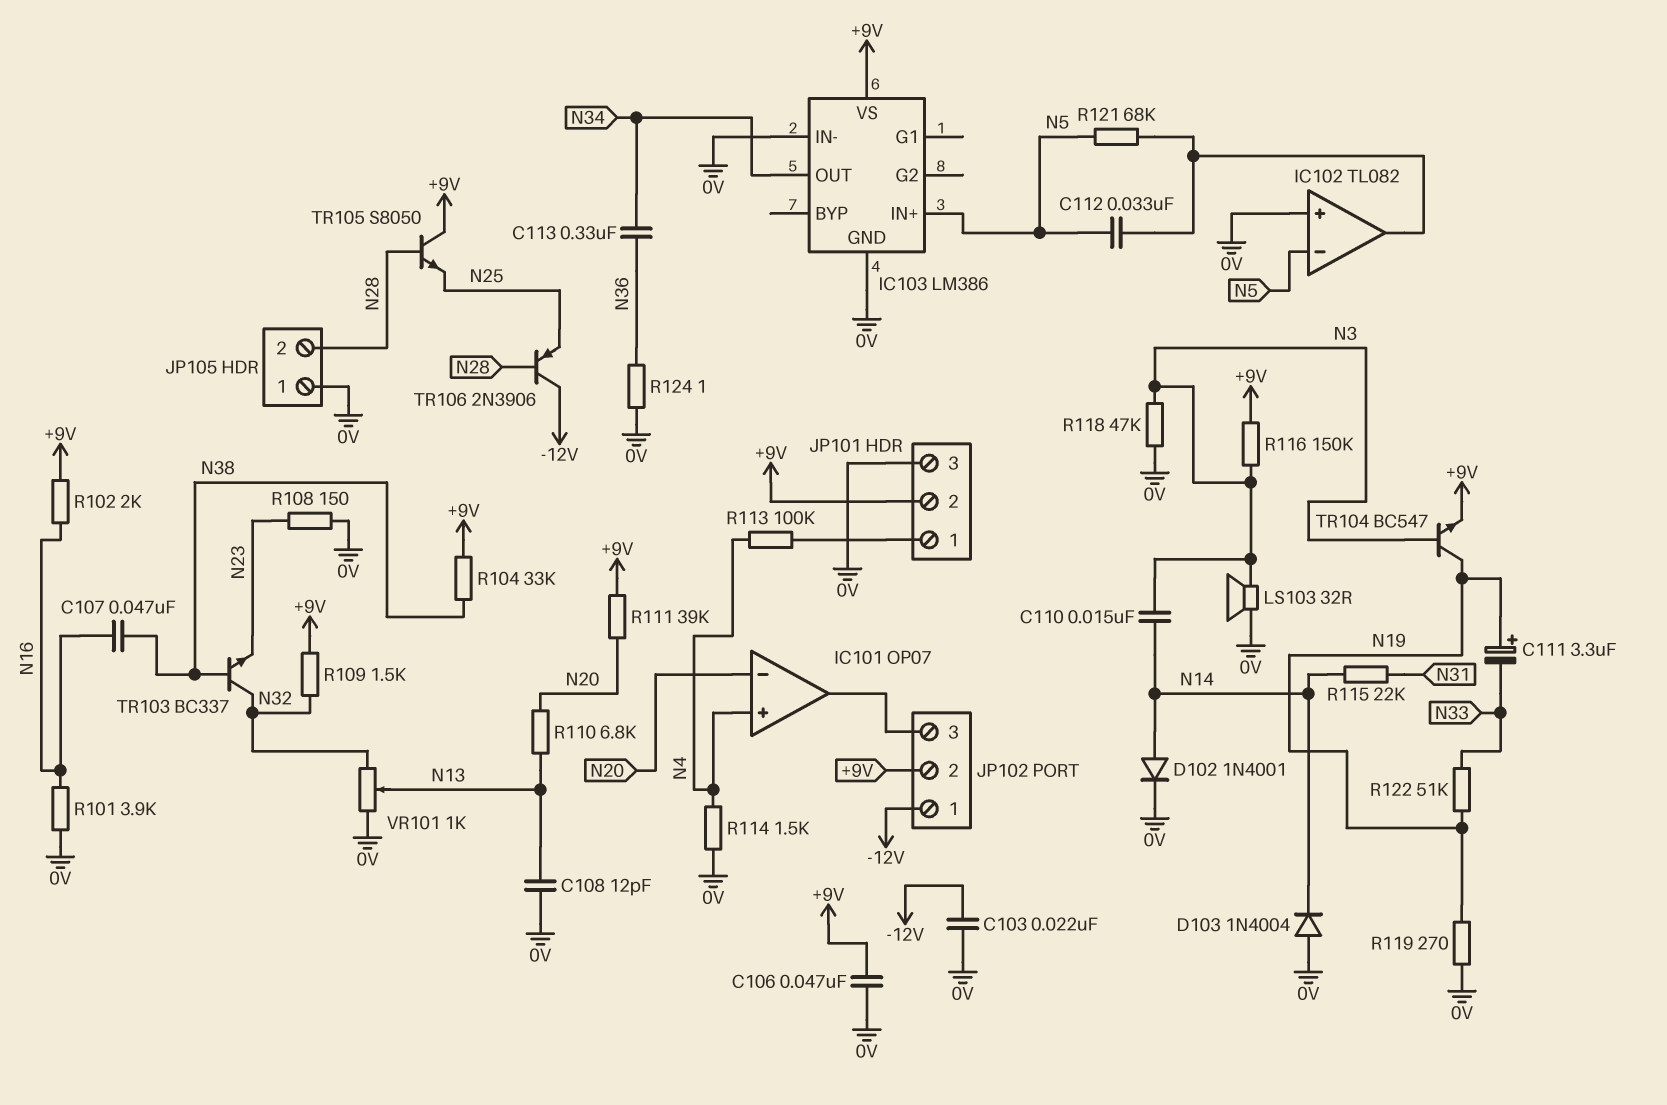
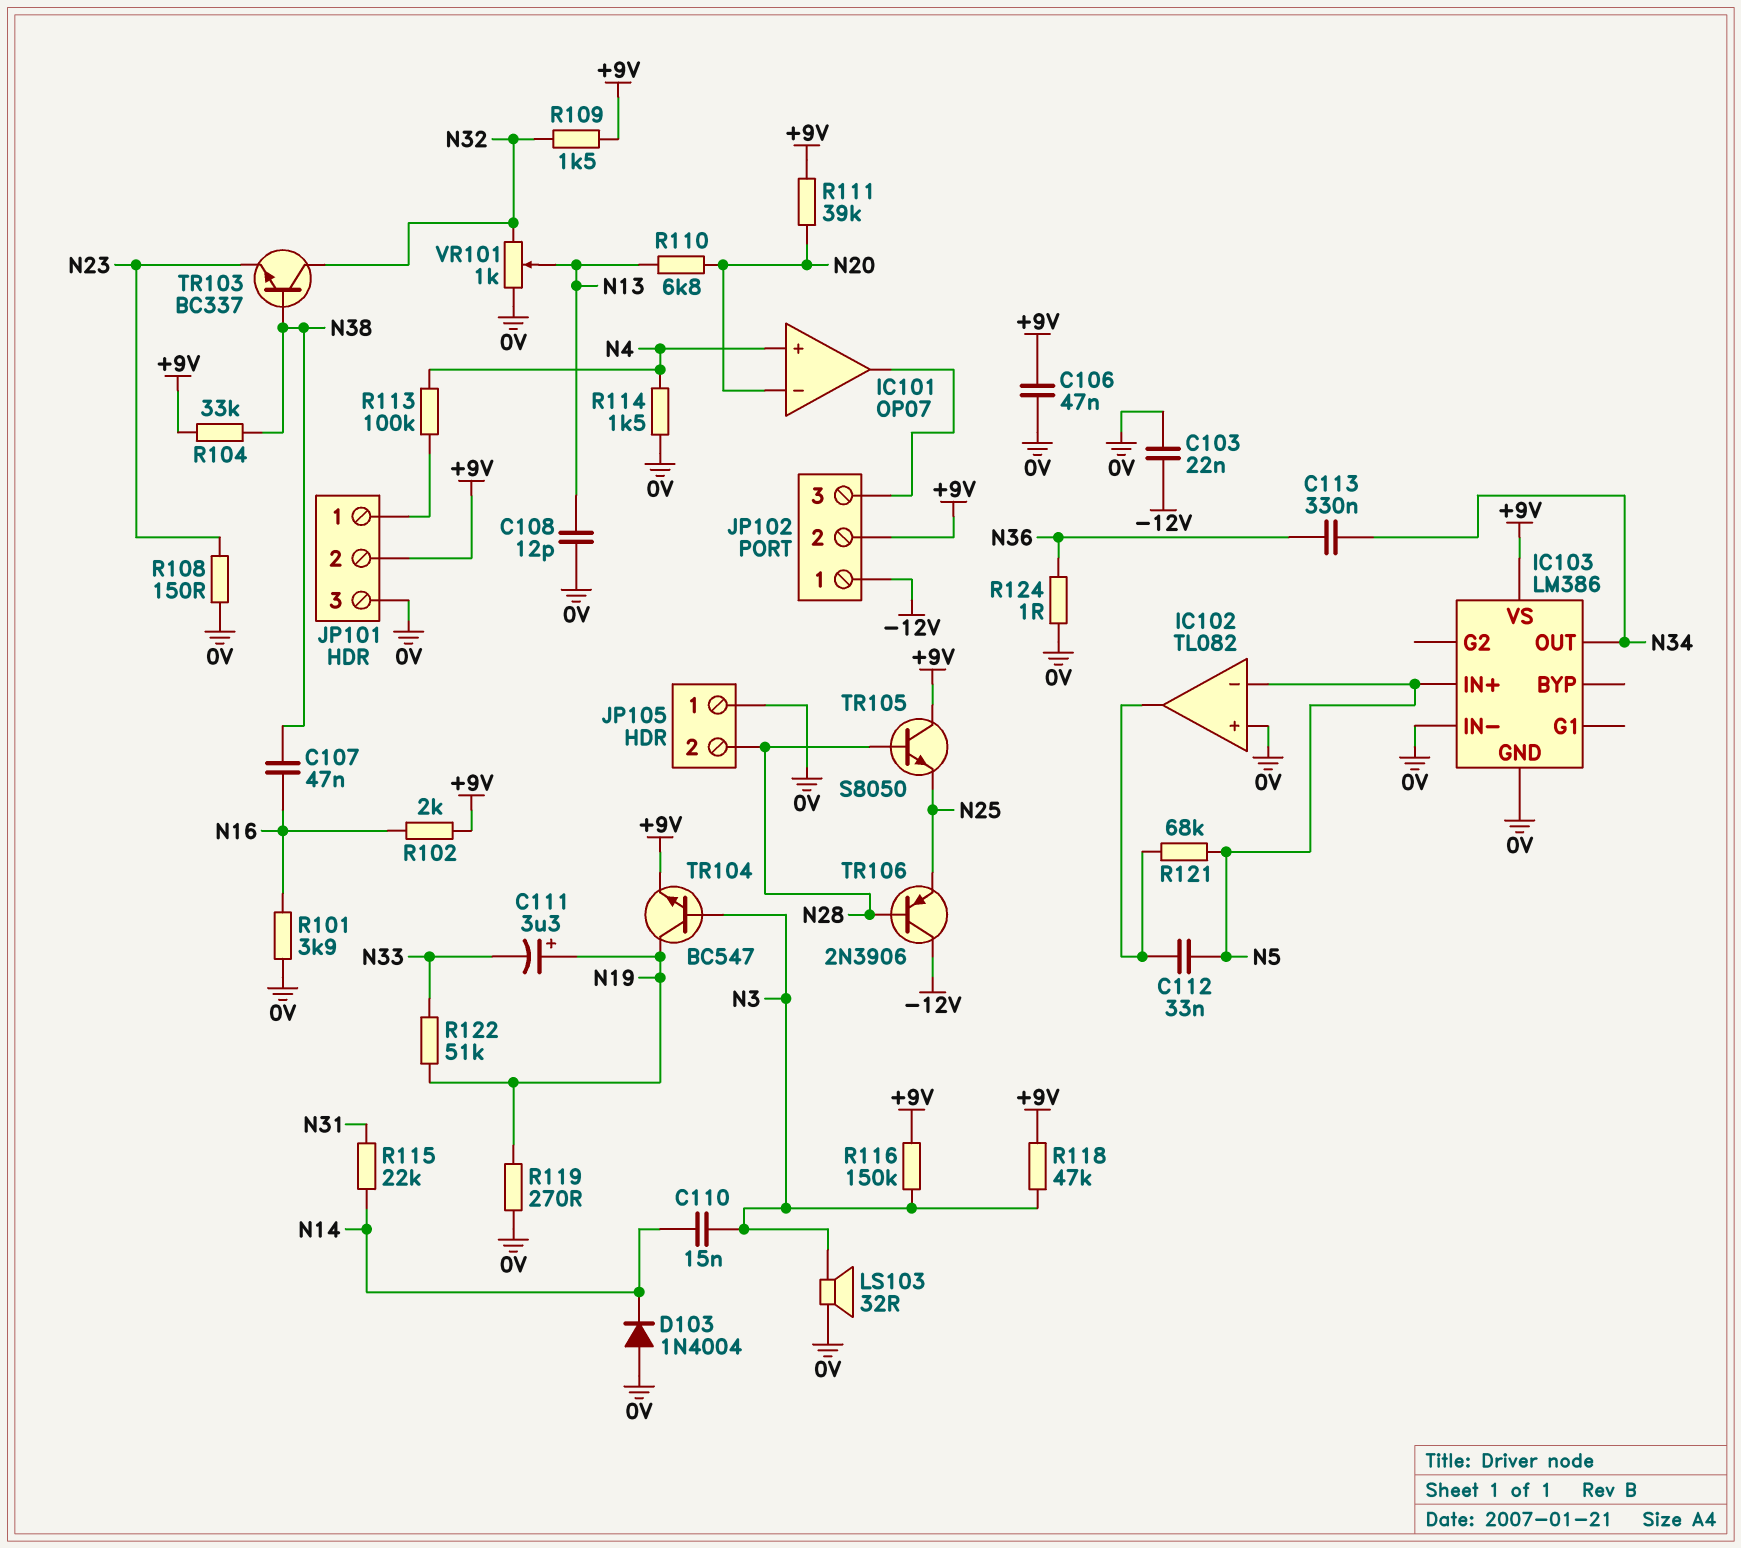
D102: diode 1N4001 (A N14, K 0V) -> none
R118: 47k (0V, N3) -> 47k (+9V, N3)

